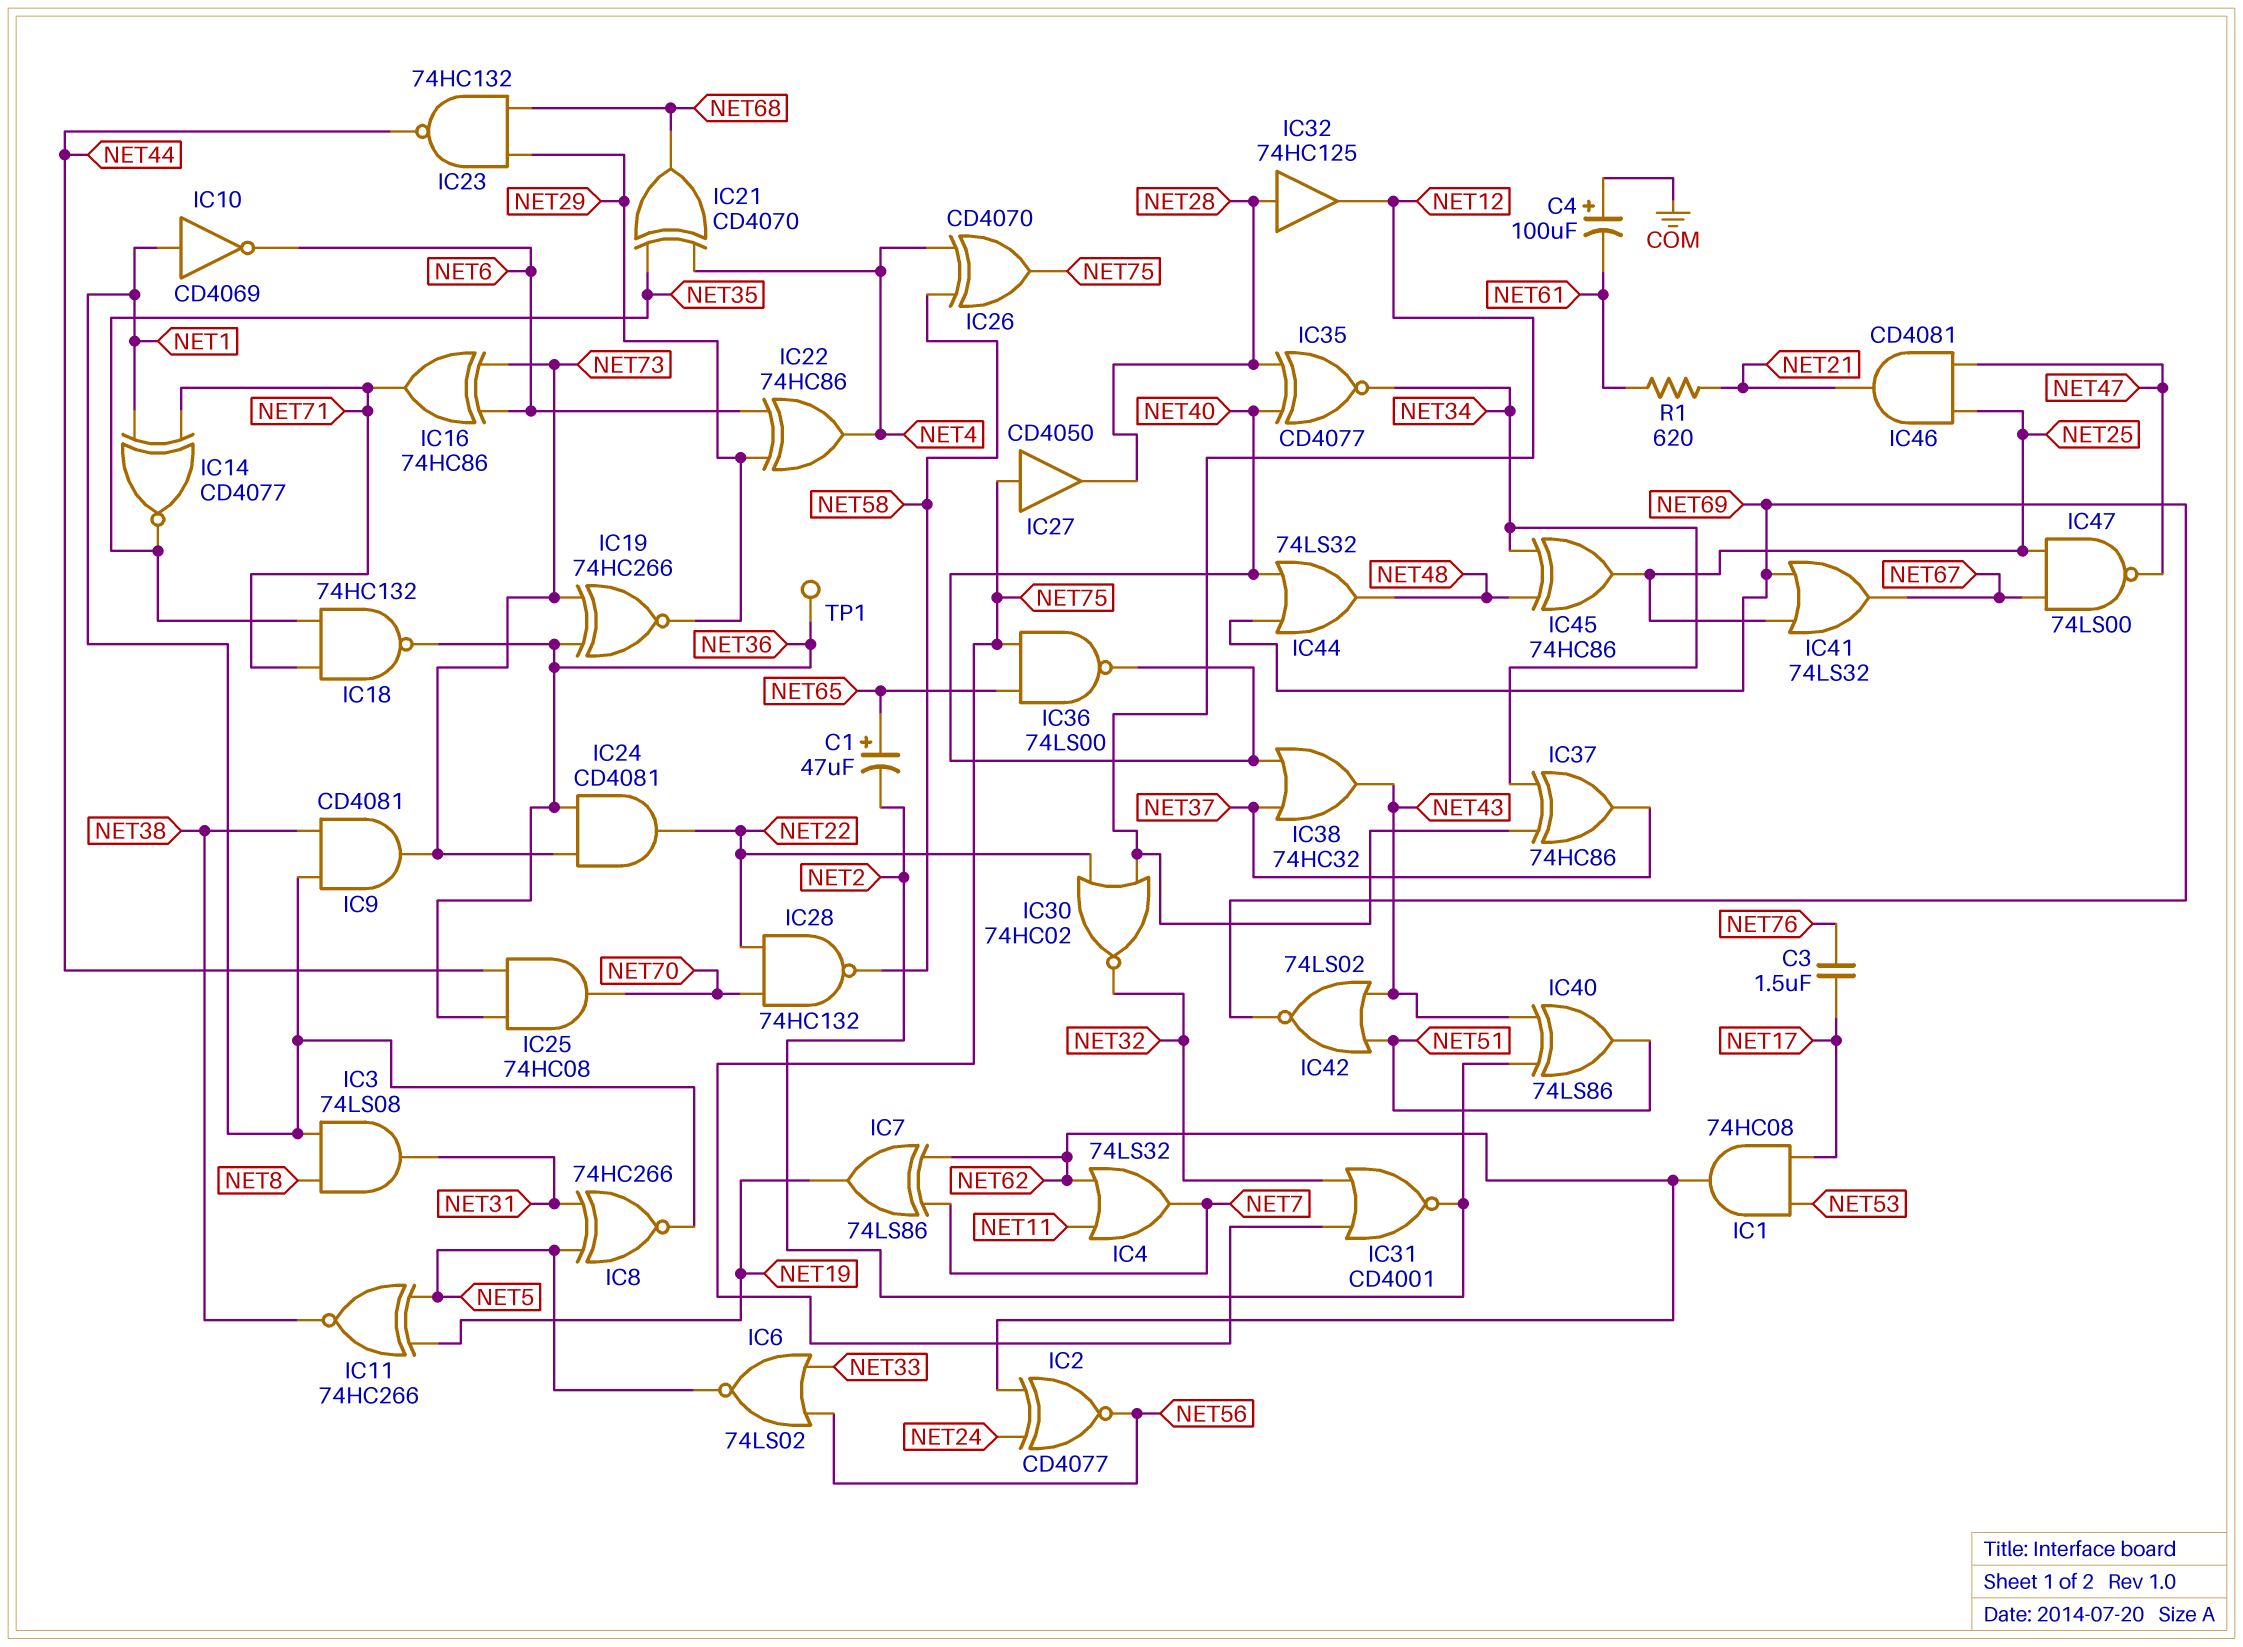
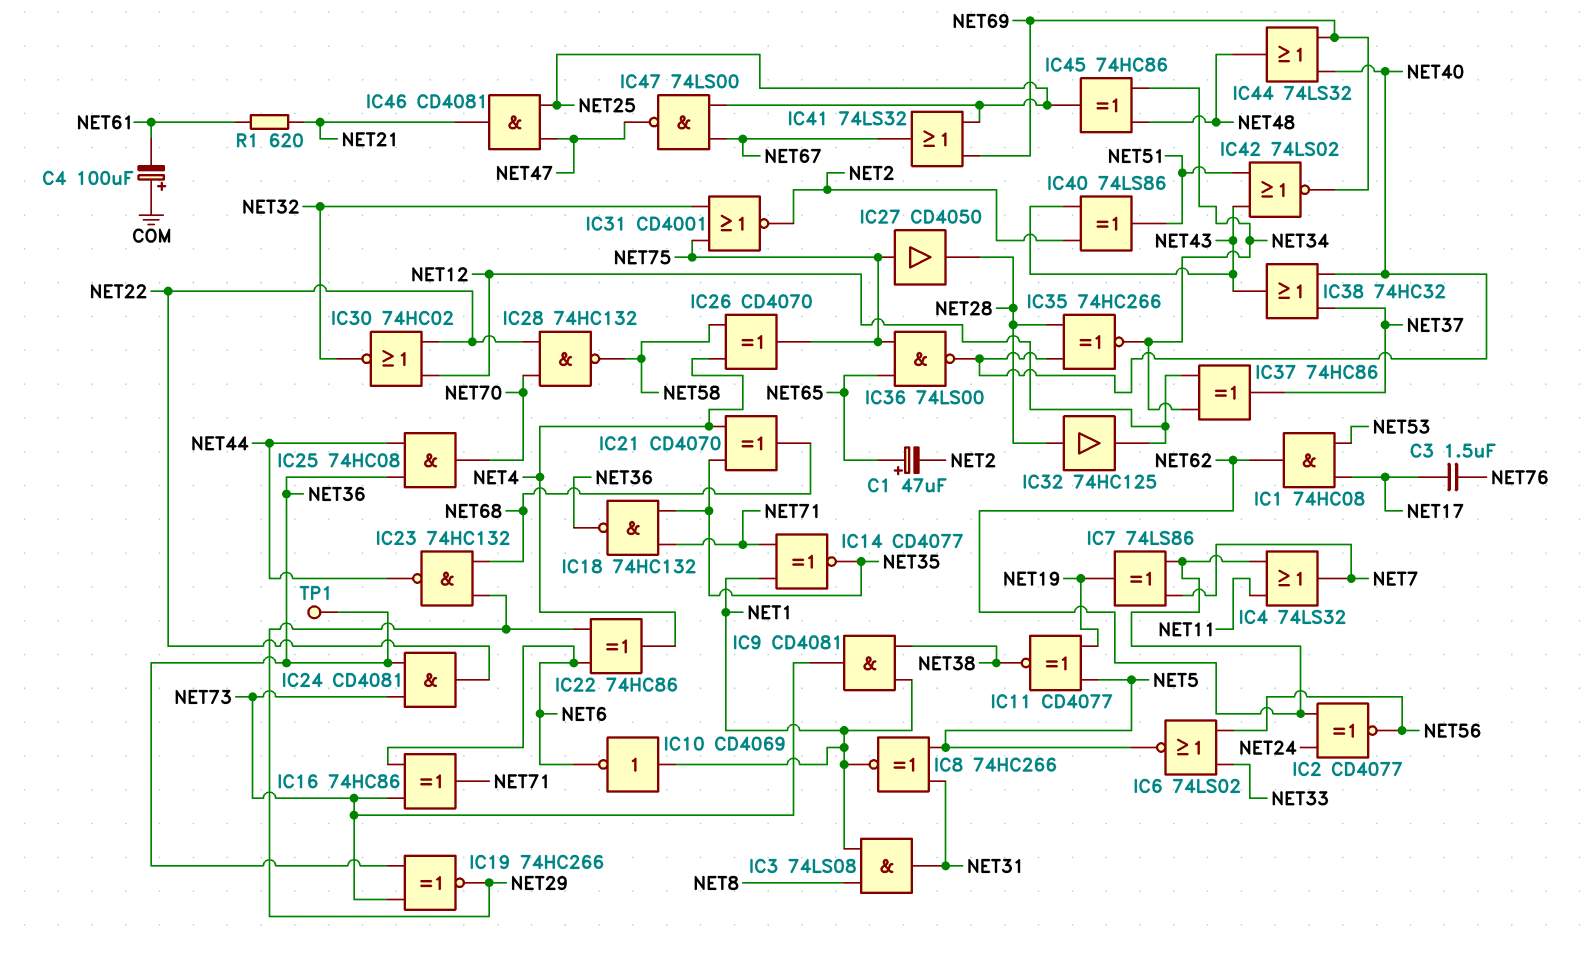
IC11: XNOR 74HC266 (in NET5, in NET19, out NET38) -> XNOR CD4077 (in NET5, in NET19, out NET38)
IC35: XNOR CD4077 (in NET28, in NET40, out NET34) -> XNOR 74HC266 (in NET28, in NET40, out NET34)

